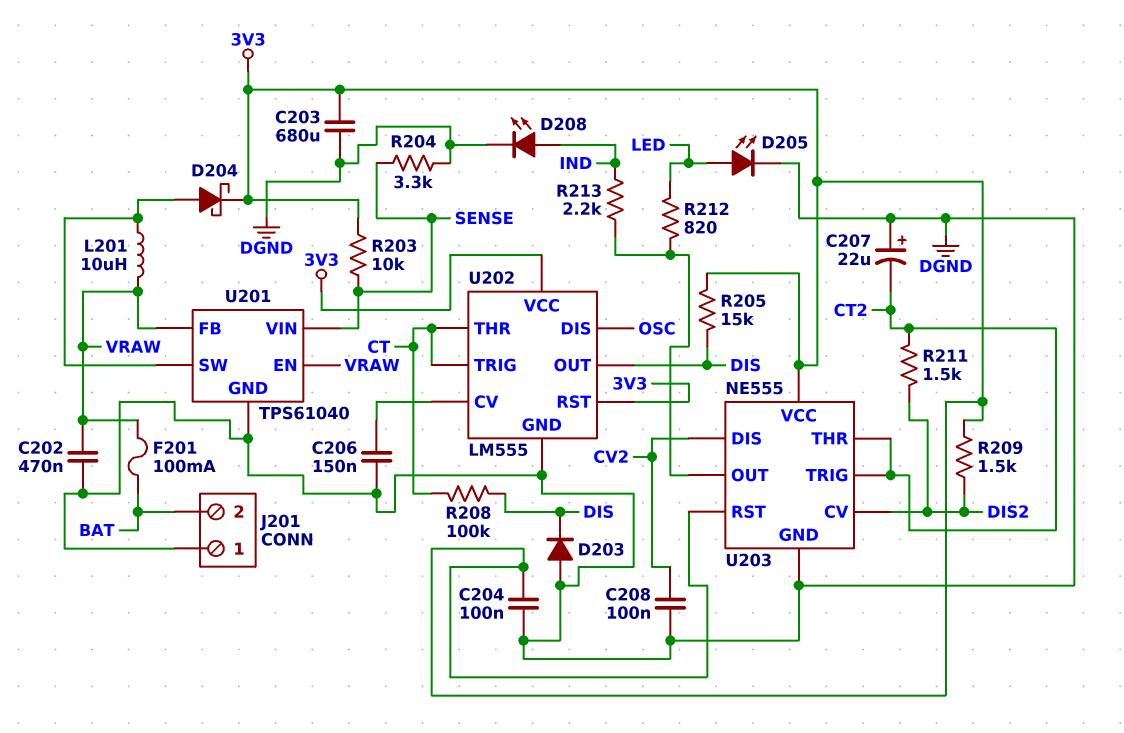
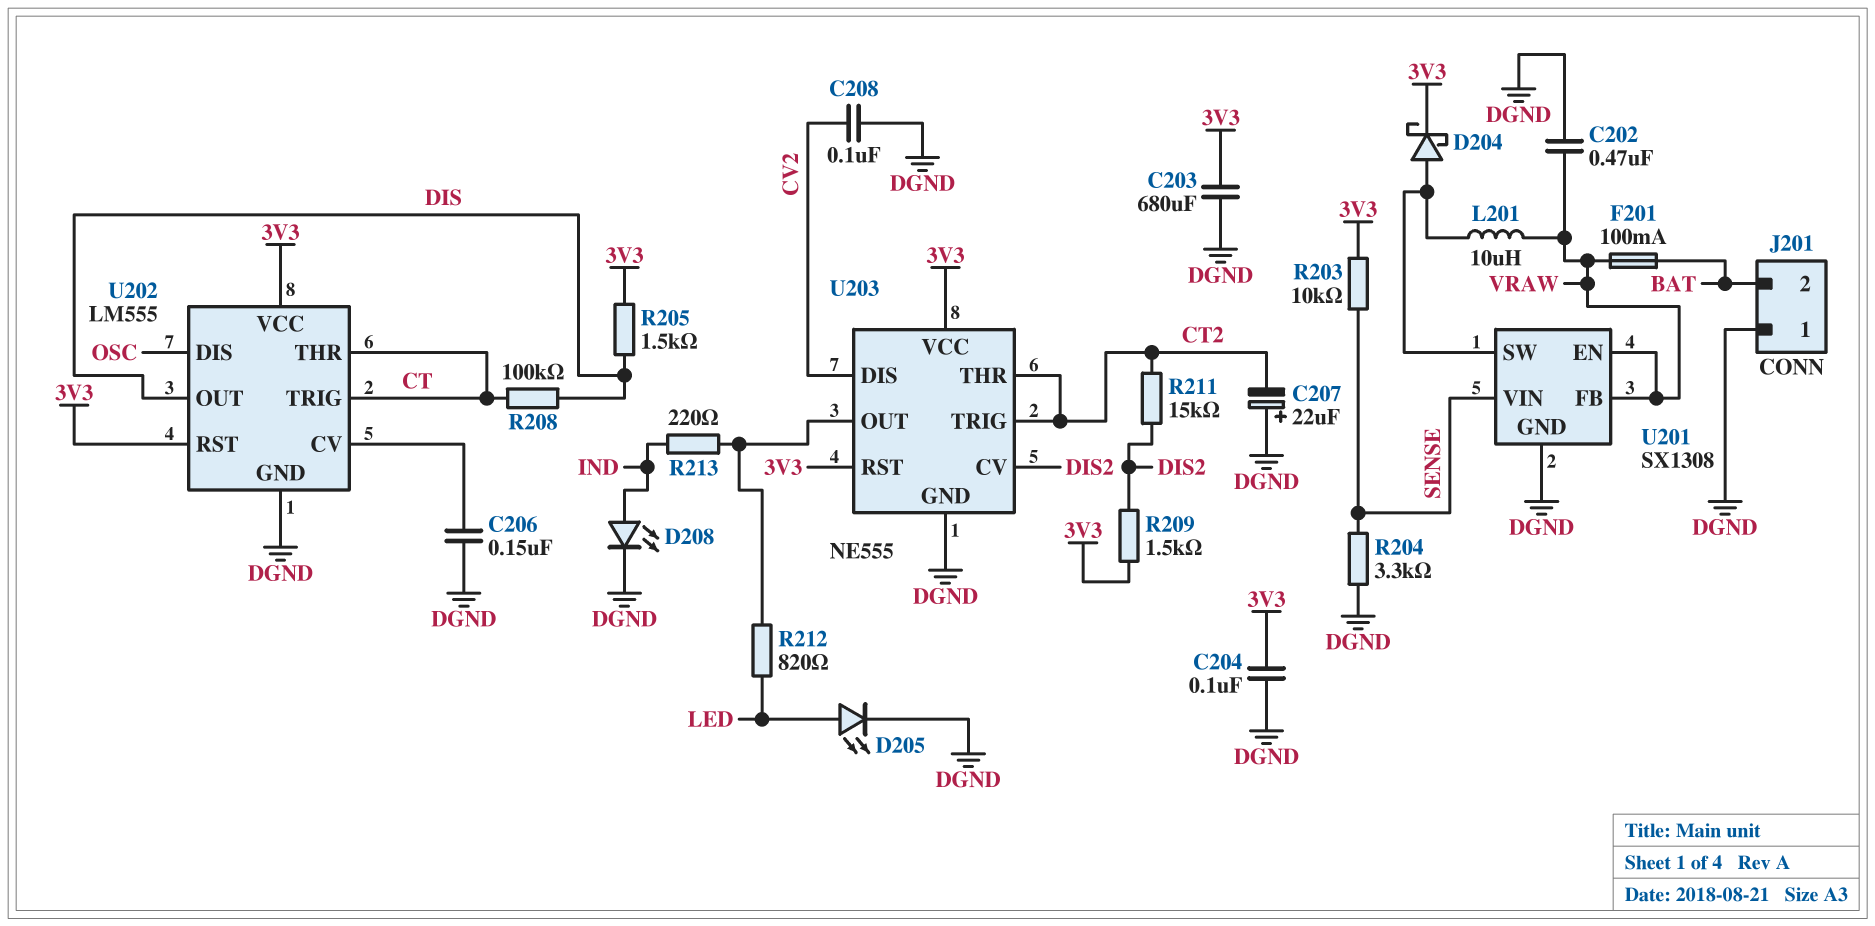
D203: diode (A DGND, K DIS) -> none
R205: 15k (3V3, DIS) -> 1.5k (3V3, DIS)
R211: 1.5k (CT2, DIS2) -> 15k (CT2, DIS2)
R213: 2.2k (IND, U203/OUT) -> 220 (IND, U203/OUT)
U201: TPS61040 -> SX1308

